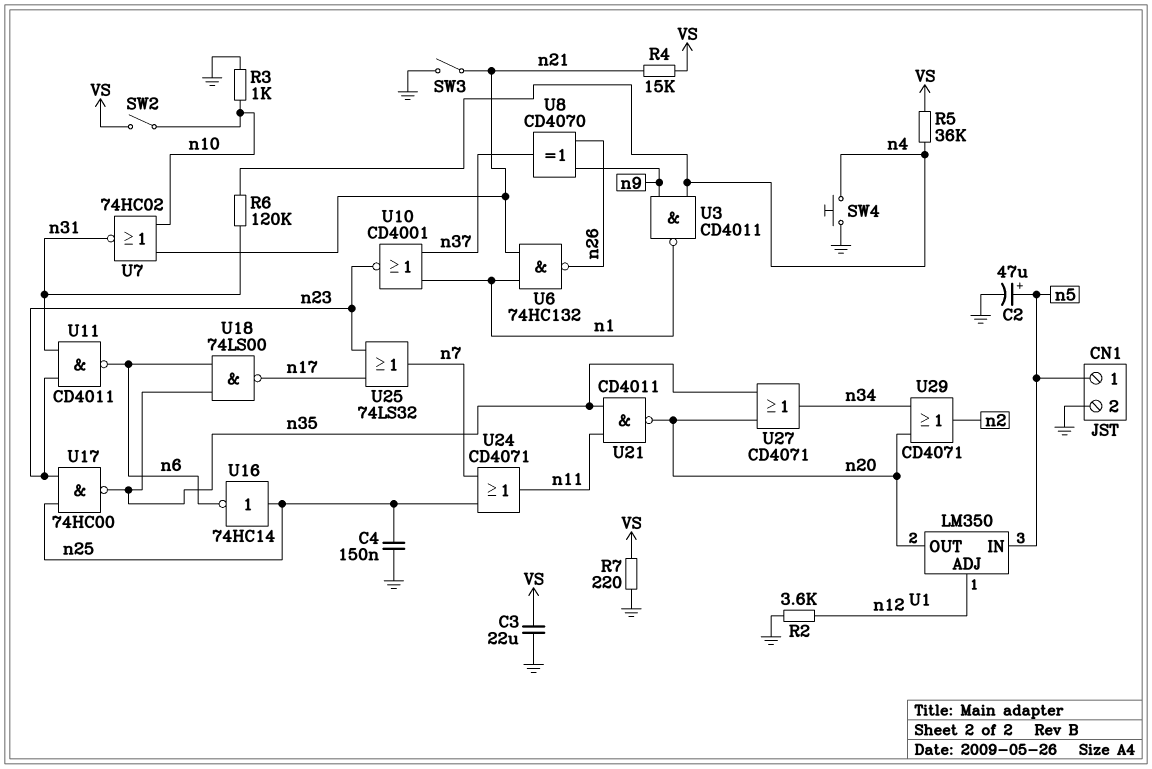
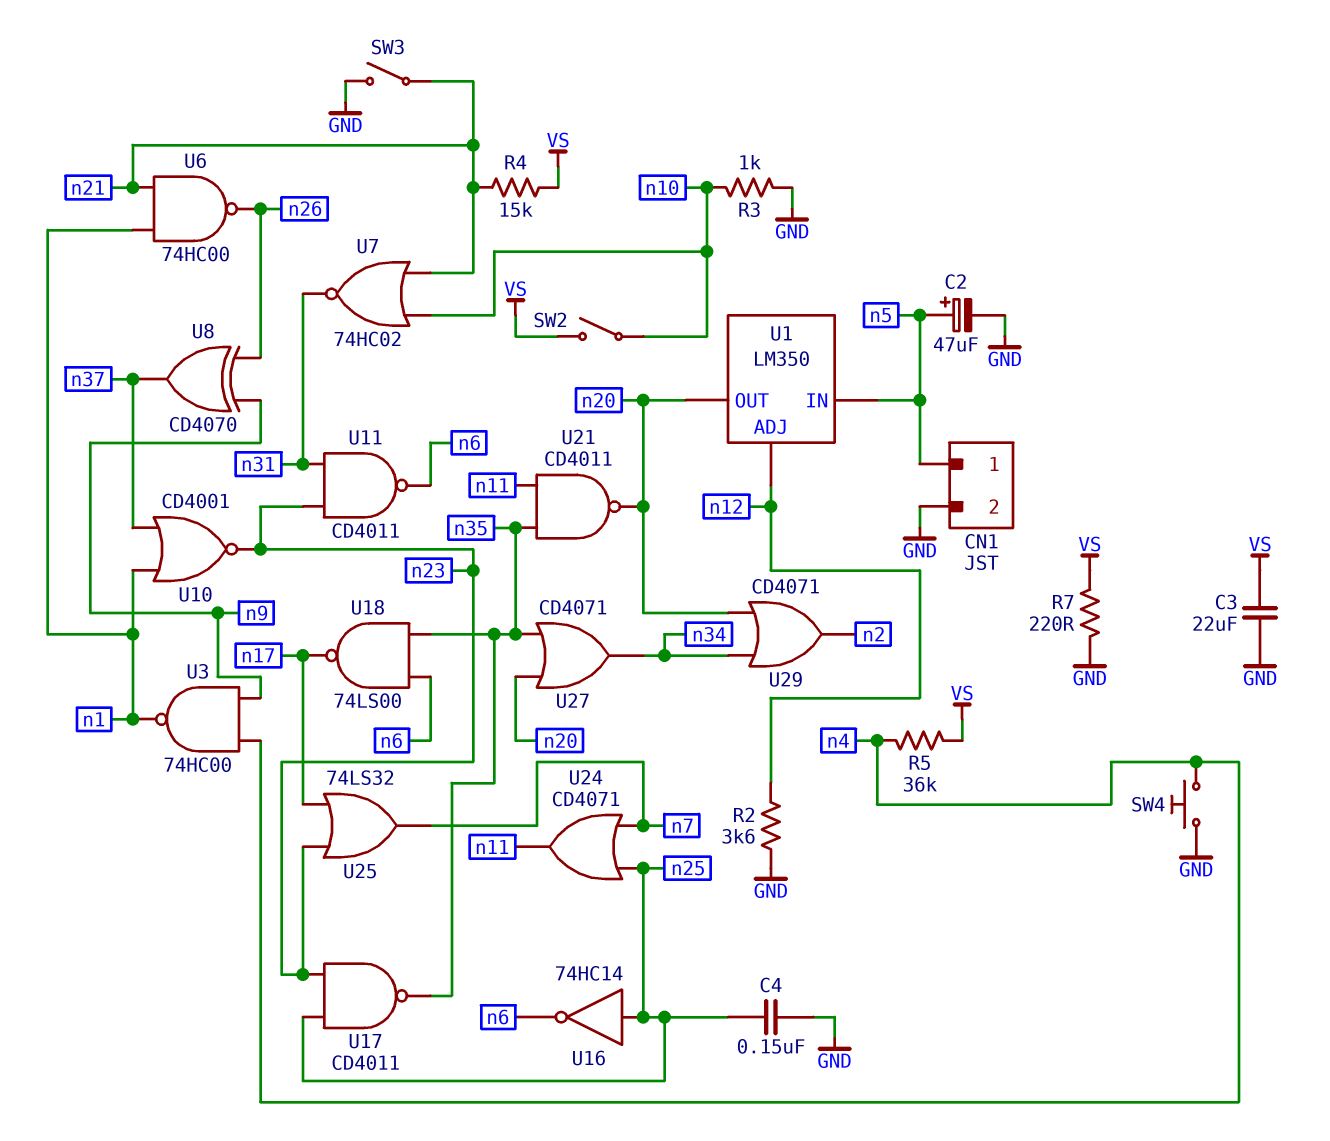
R6: 120k (n4, n31) -> none
U3: NAND CD4011 (in n4, in n9, out n1) -> NAND 74HC00 (in n4, in n9, out n1)
U6: NAND 74HC132 (in n1, in n21, out n26) -> NAND 74HC00 (in n1, in n21, out n26)
U17: NAND 74HC00 (in n23, in n25, out n35) -> NAND CD4011 (in n23, in n25, out n35)

